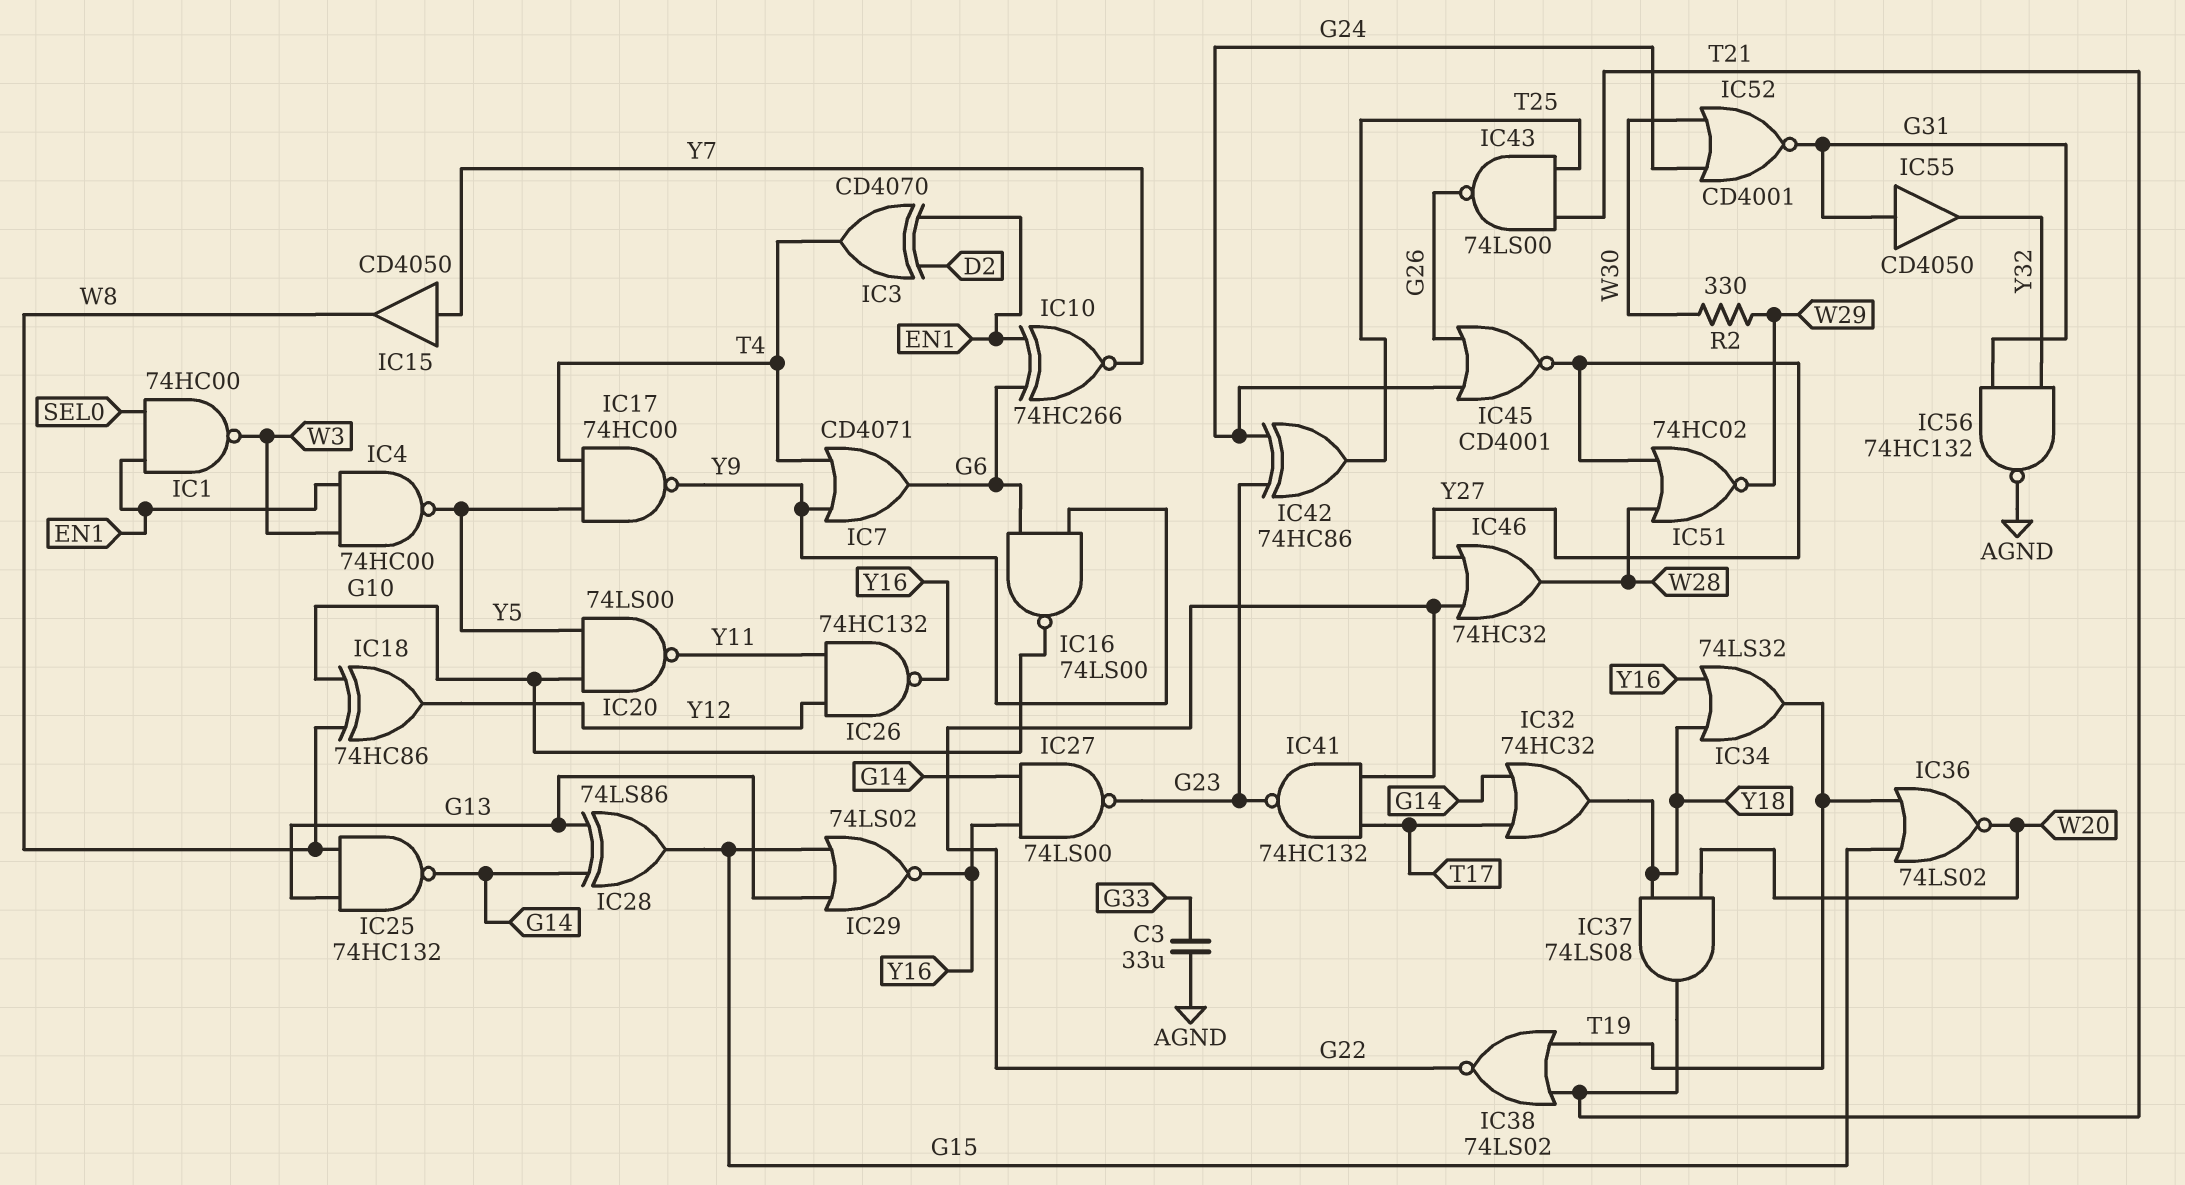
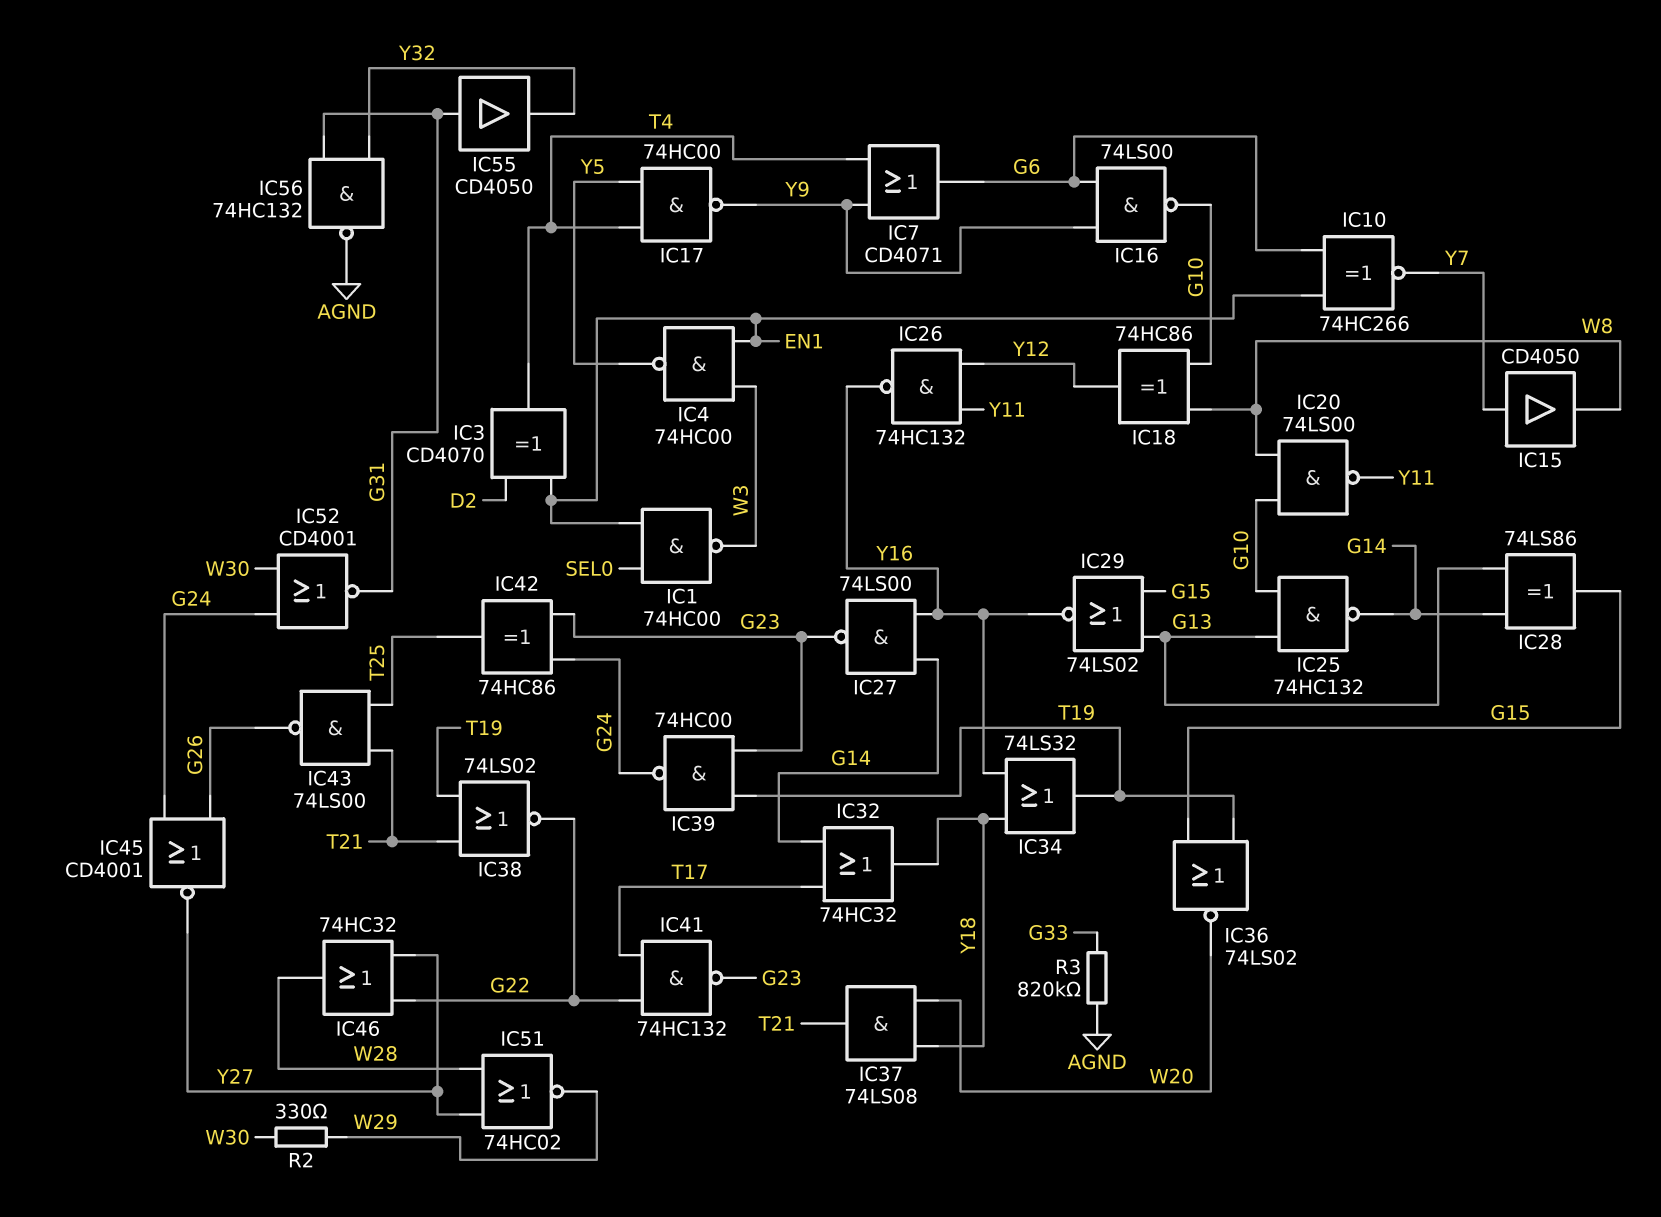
C3: 33uF (AGND, G33) -> none
IC20: NAND 74LS00 (in G10, in Y5, out Y11) -> NAND 74LS00 (in G10, in W8, out Y11)
IC25: NAND 74HC132 (in G13, in W8, out G14) -> NAND 74HC132 (in G10, in G13, out G14)
IC39: none -> NAND 74HC00 (in G23, in T19, out G24)
R3: none -> 820k (AGND, G33)

